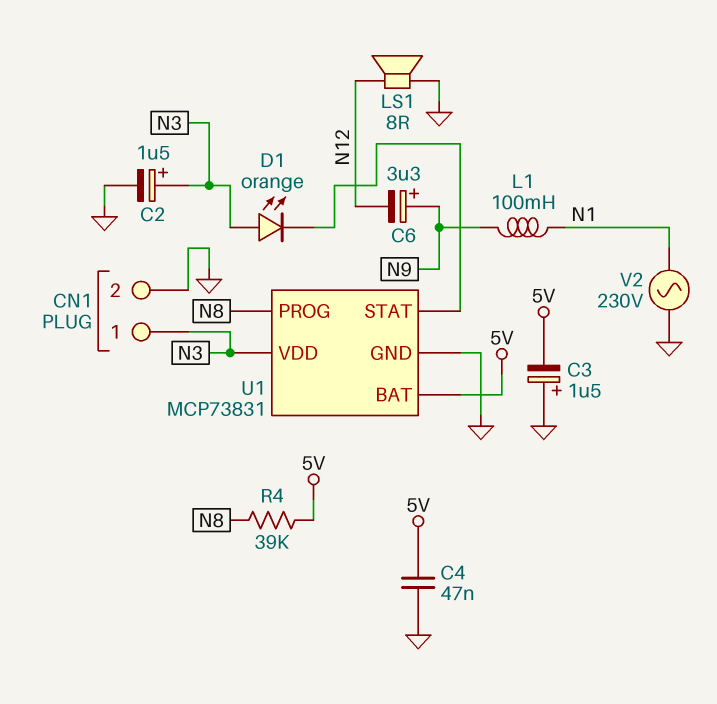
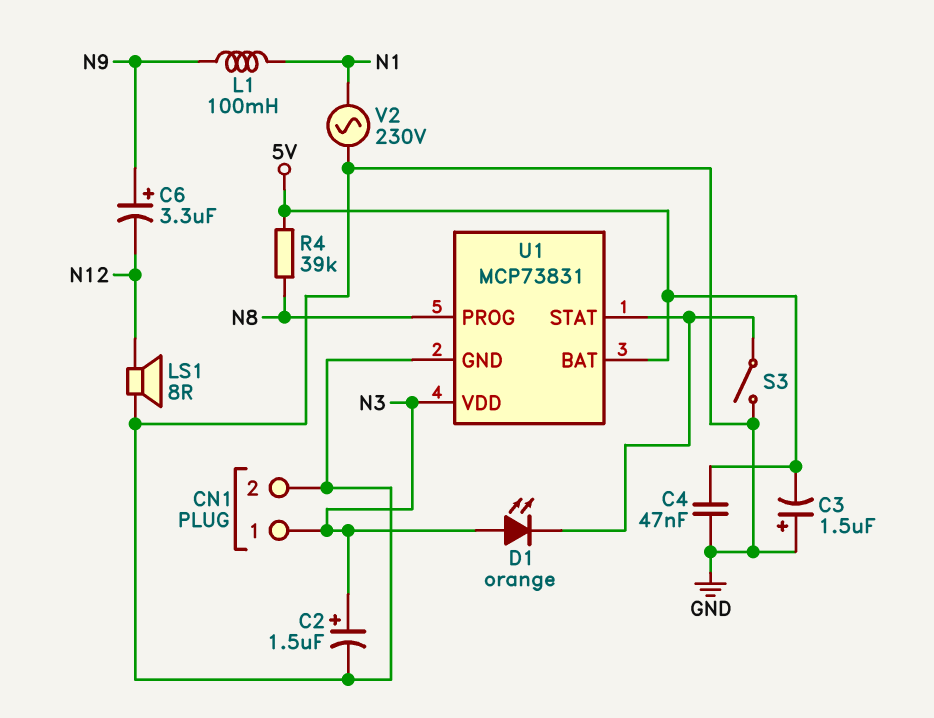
S3: none -> switch (GND, U1/STAT)

